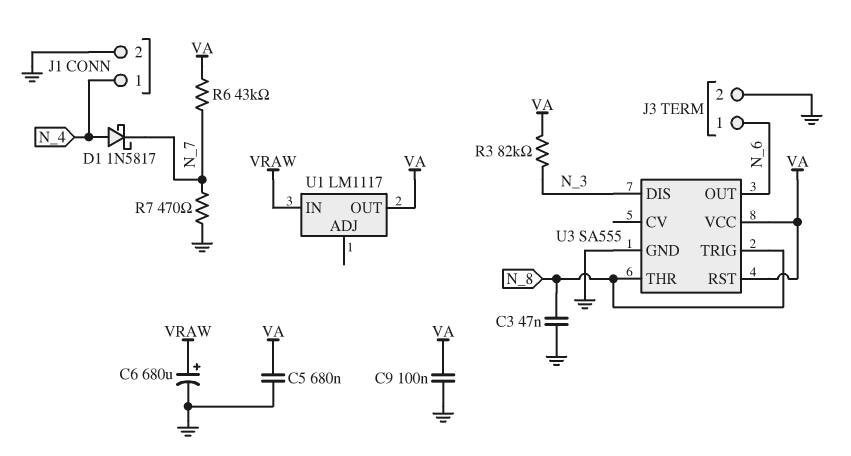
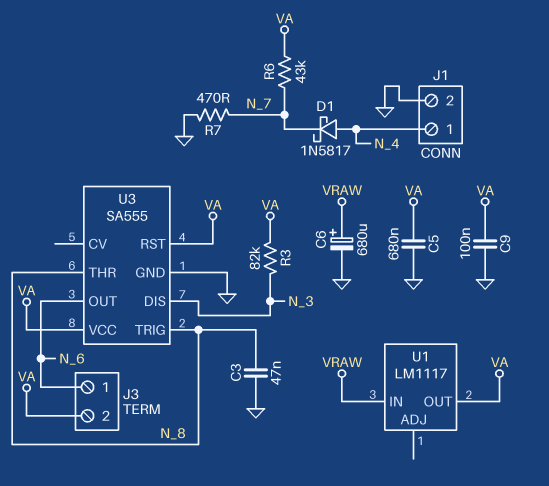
J3 pin 2: GND -> VA

